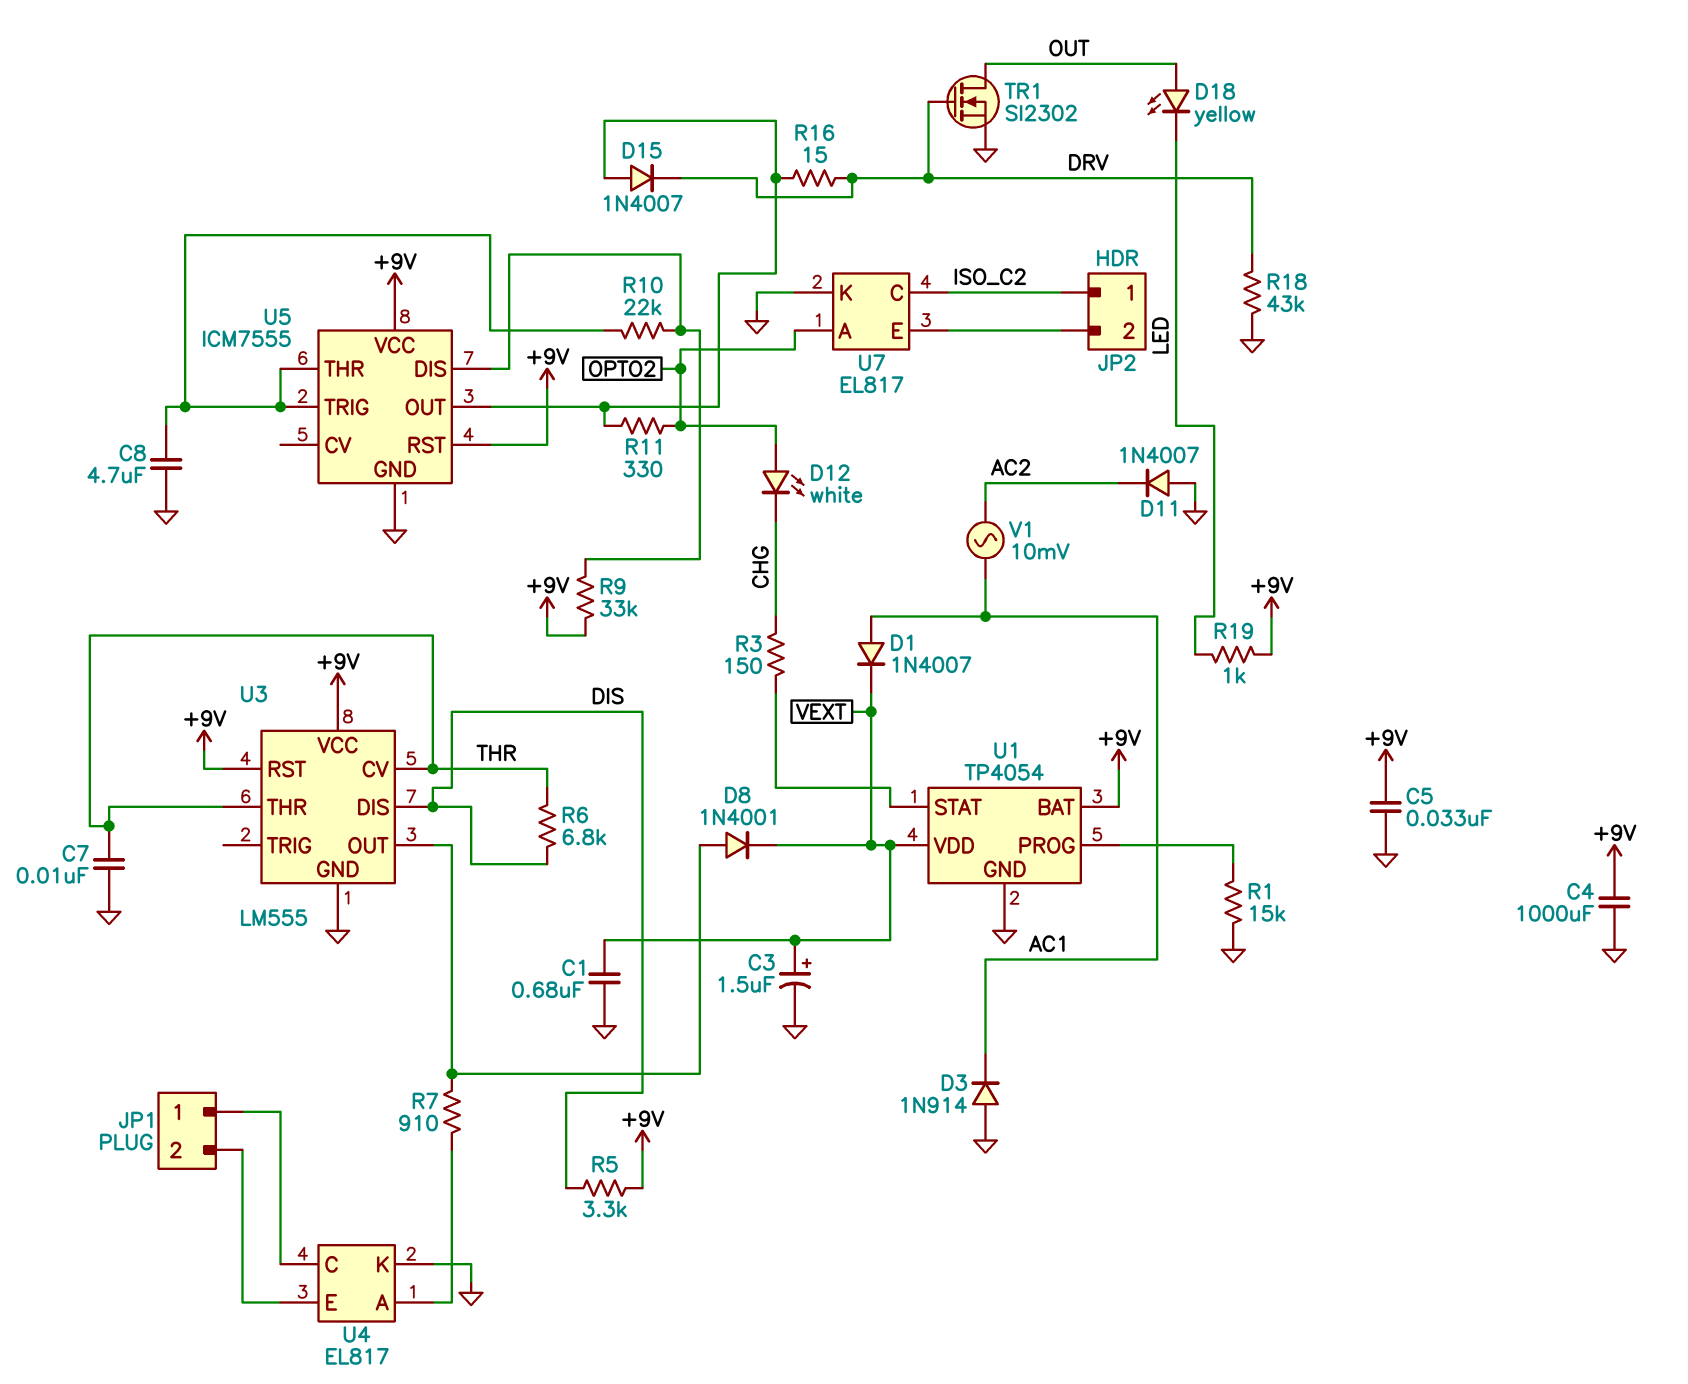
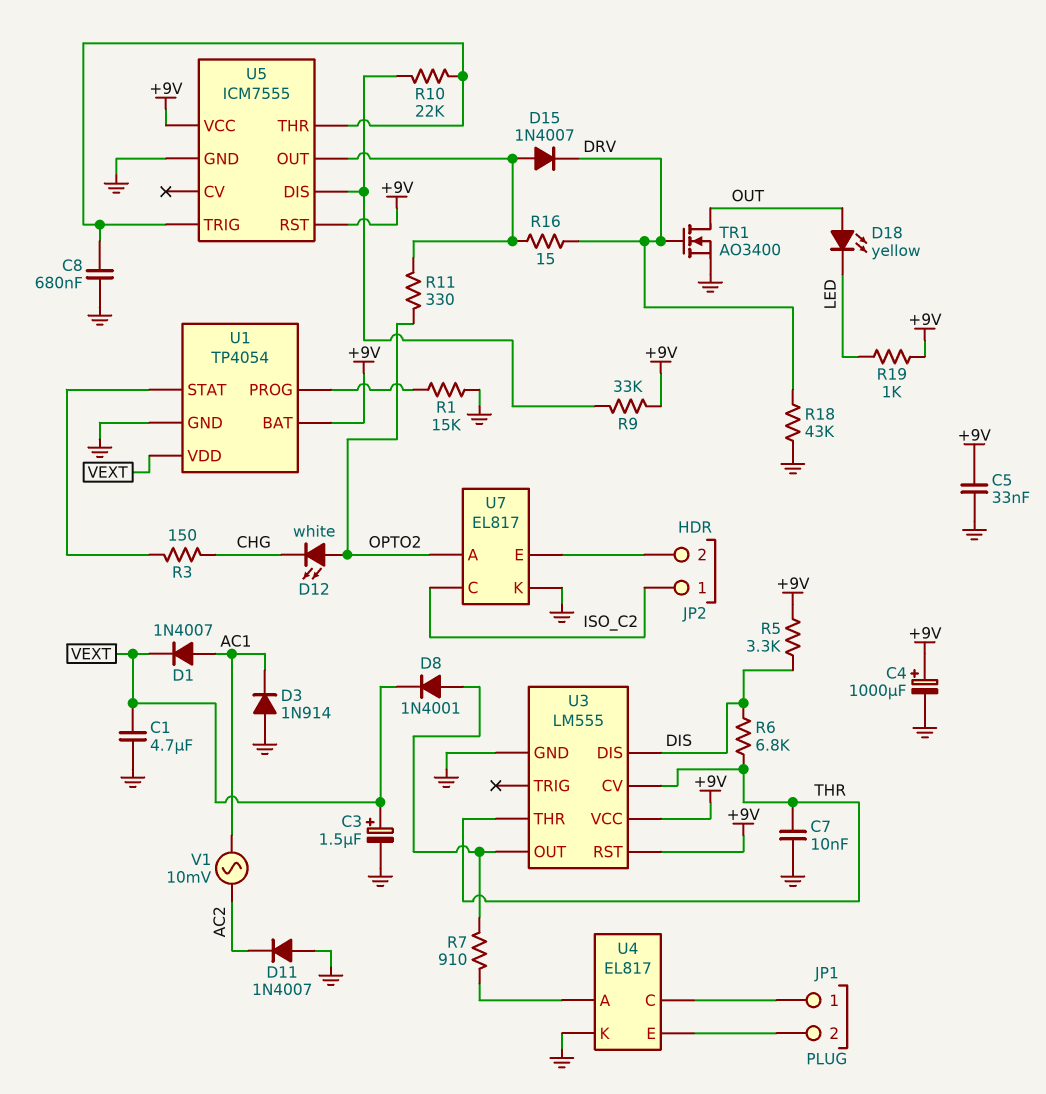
C1: 680nF (GND, VEXT) -> 4.7uF (GND, VEXT)
C4: 1000uF (+9V, GND) -> 1000uF (plus +9V, minus GND)
C8: 4.7uF (GND, U5/THR) -> 680nF (GND, U5/THR)
TR1: NMOS SI2302 (G DRV, D OUT, S GND) -> NMOS AO3400 (G DRV, D OUT, S GND)

